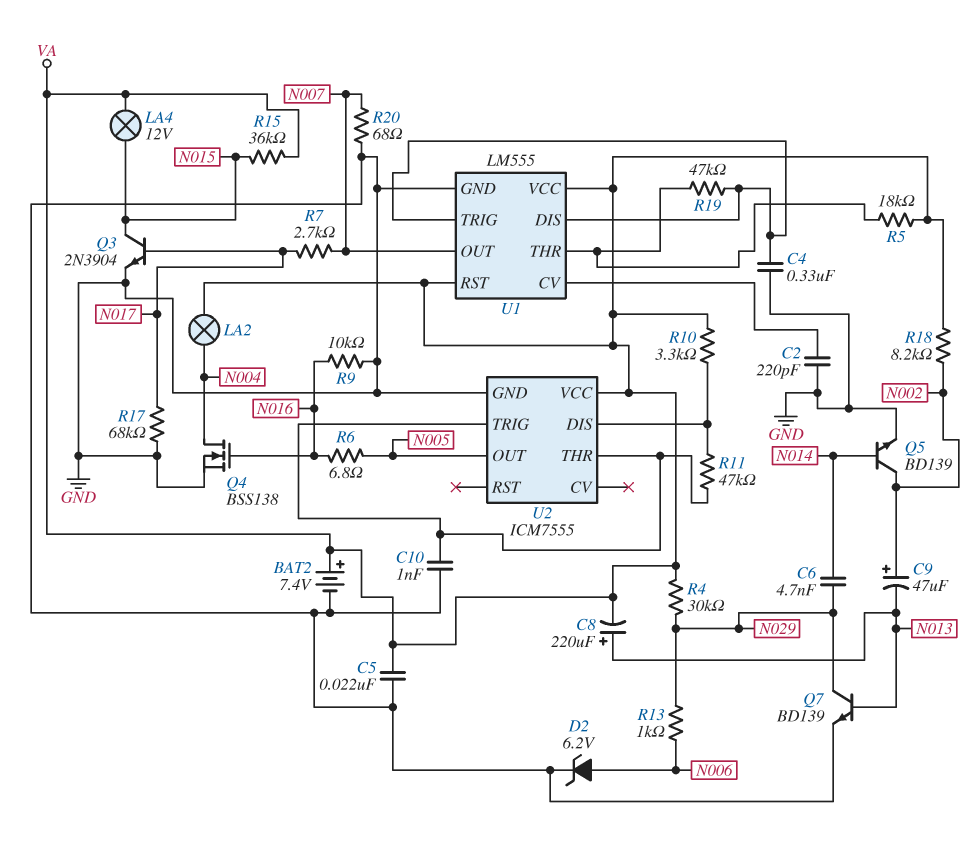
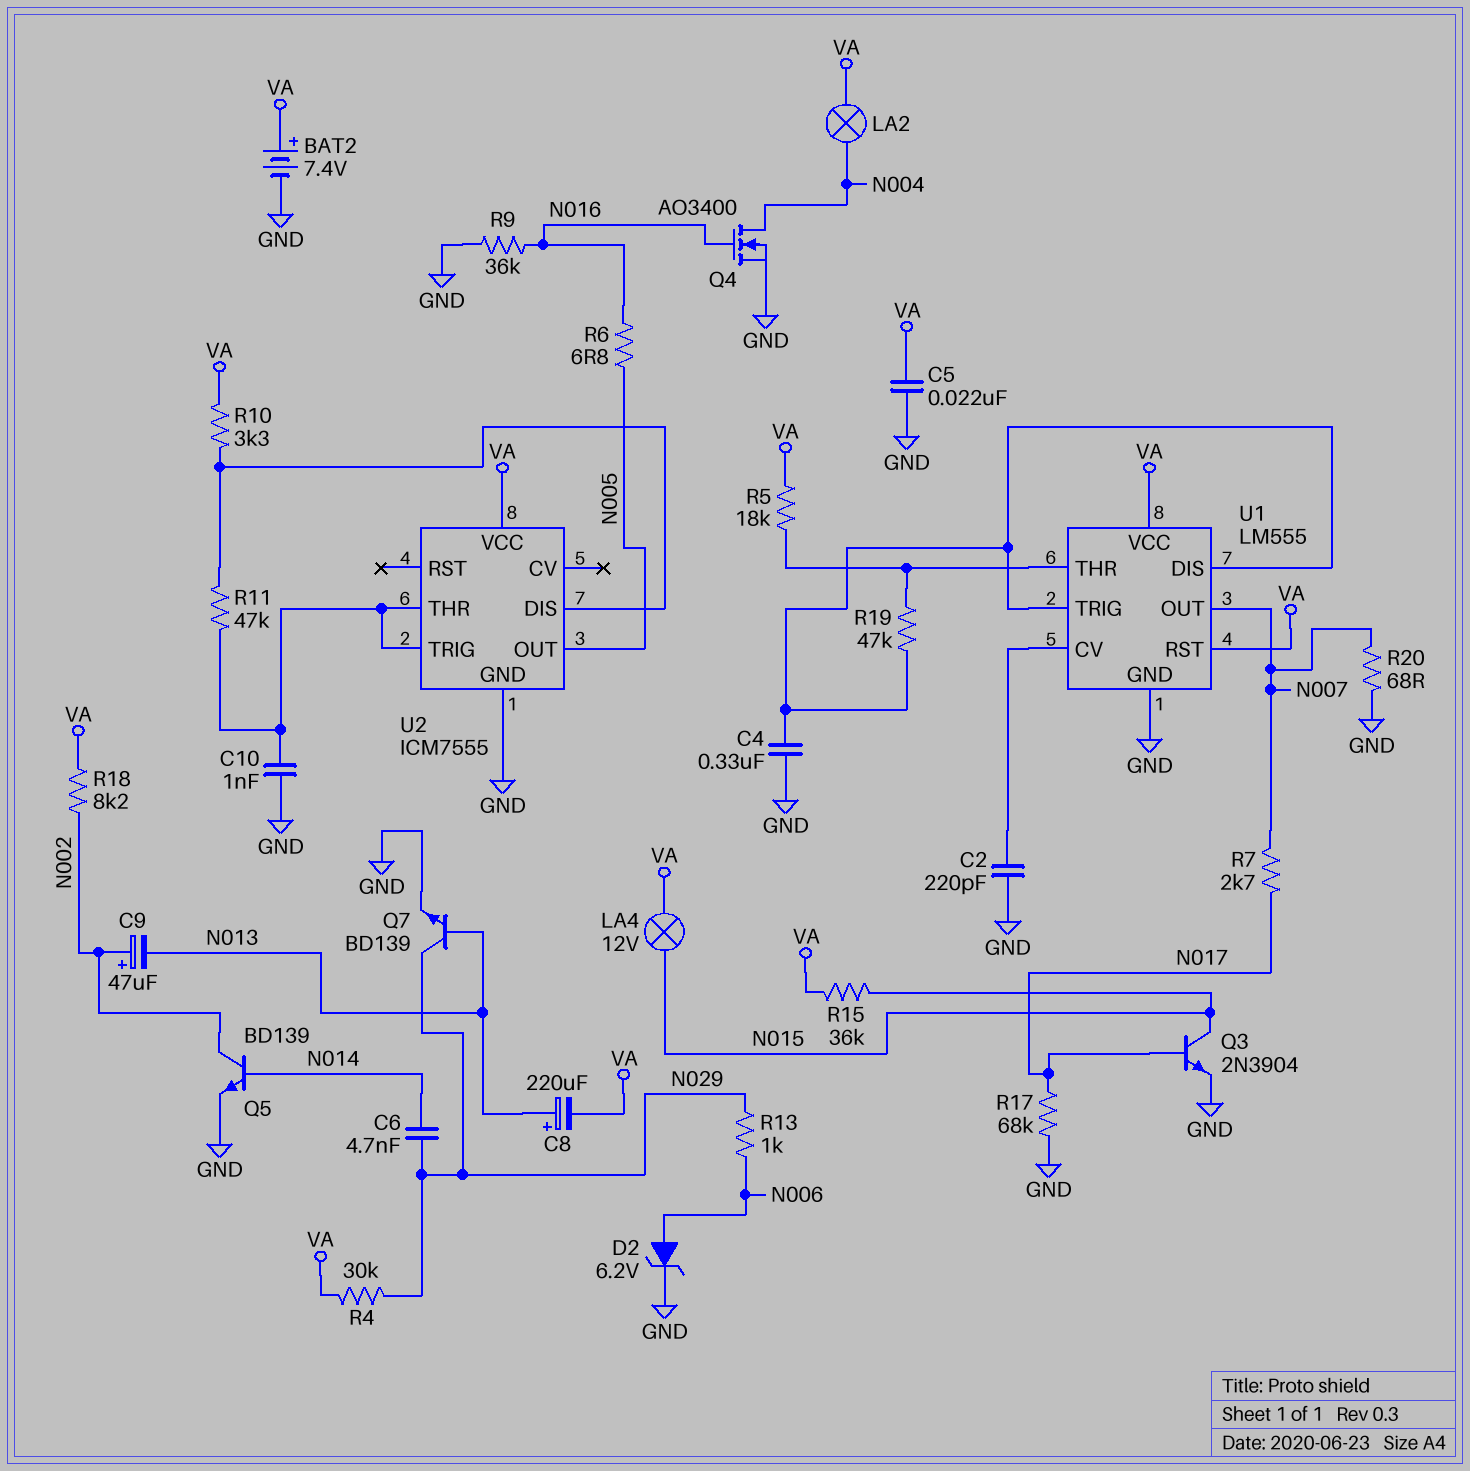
Q4: NMOS BSS138 (G N016, D N004, S GND) -> NMOS AO3400 (G N016, D N004, S GND)
R9: 10k (GND, N016) -> 36k (GND, N016)

